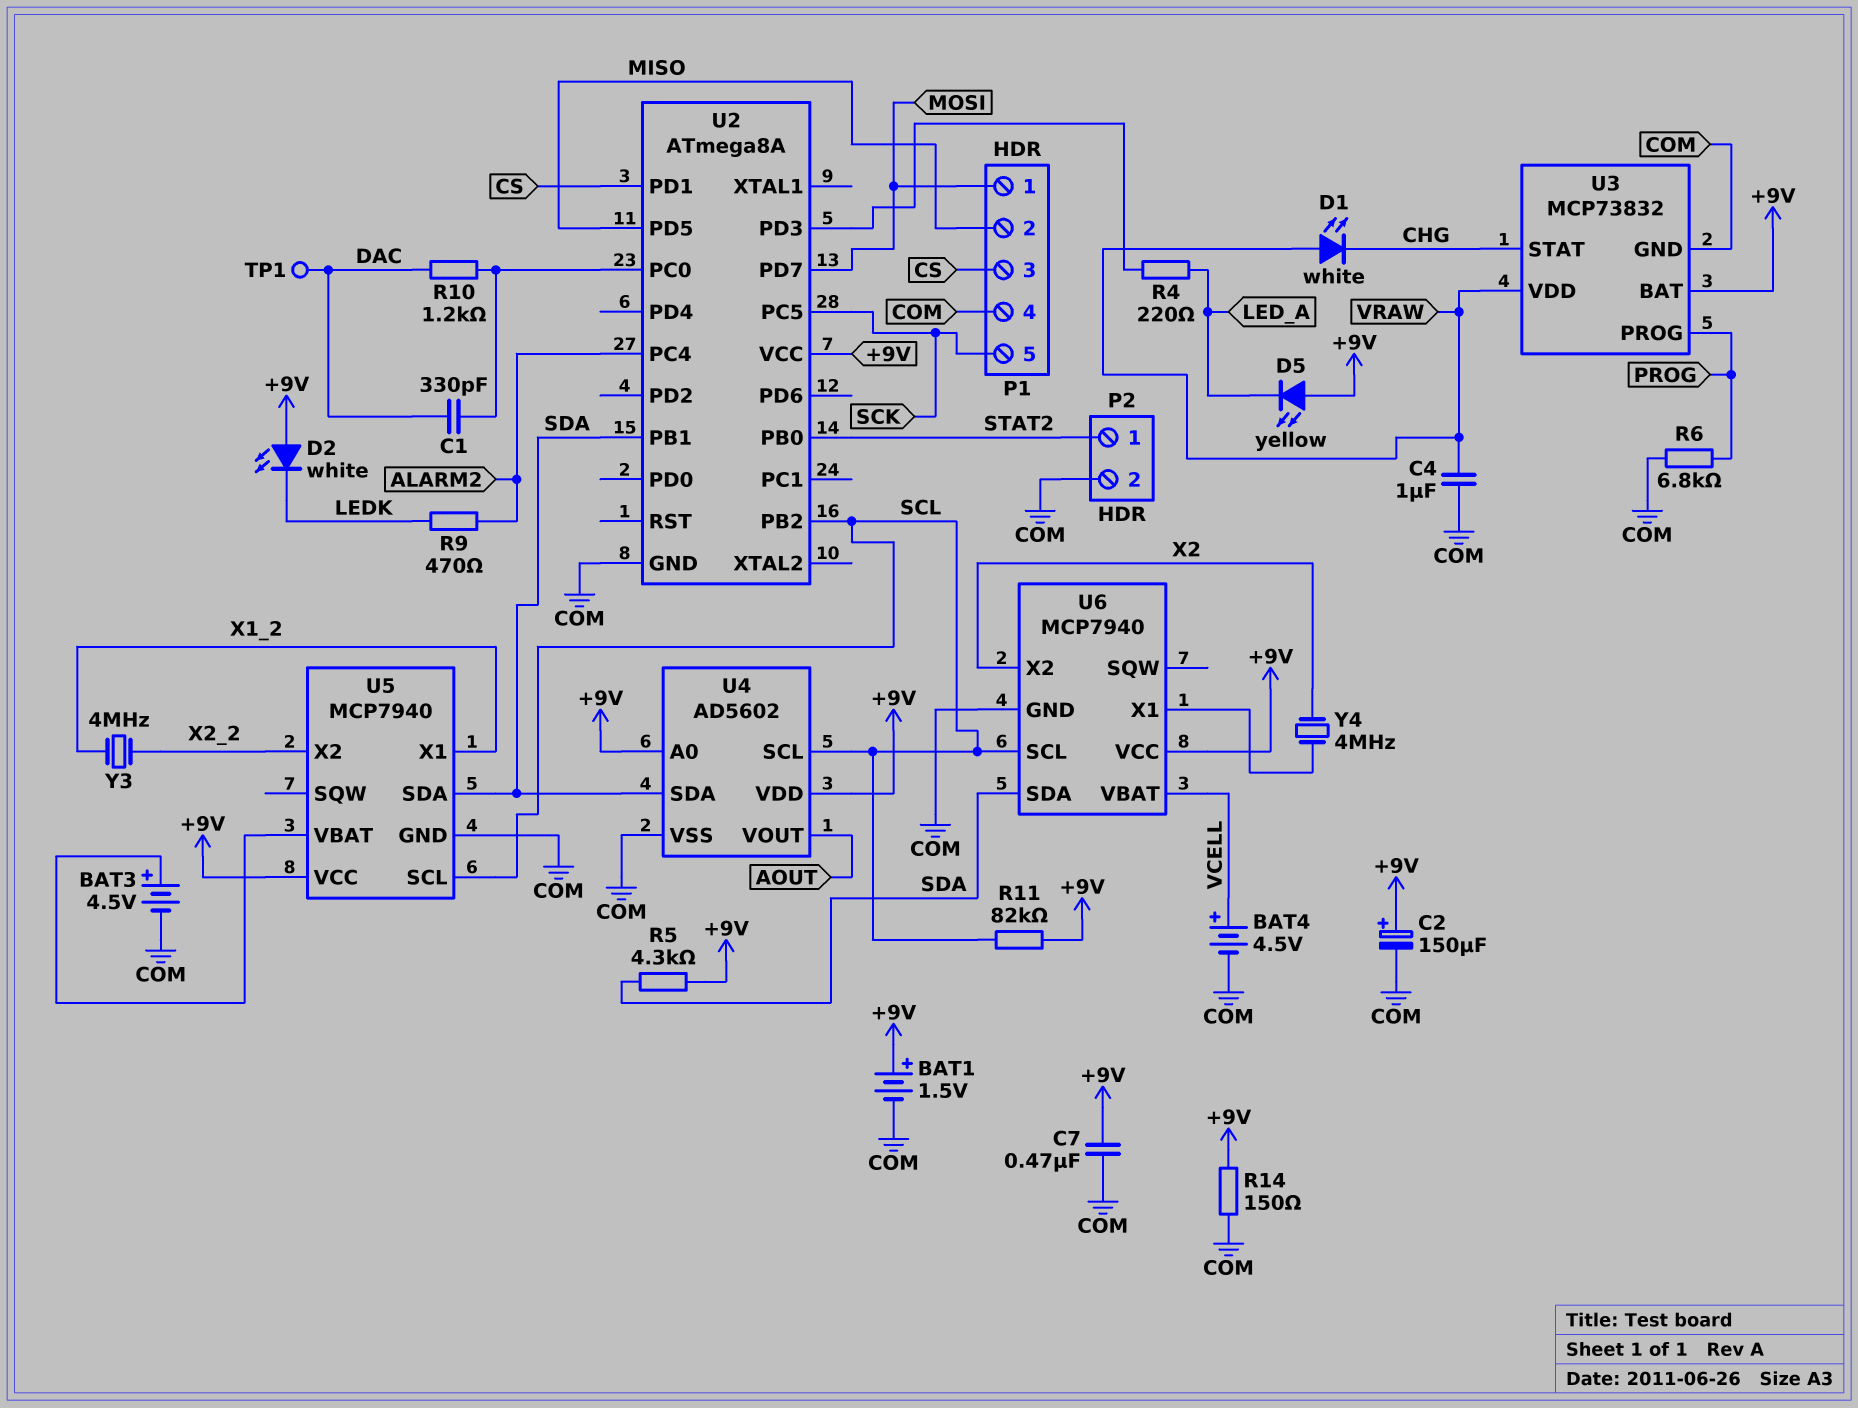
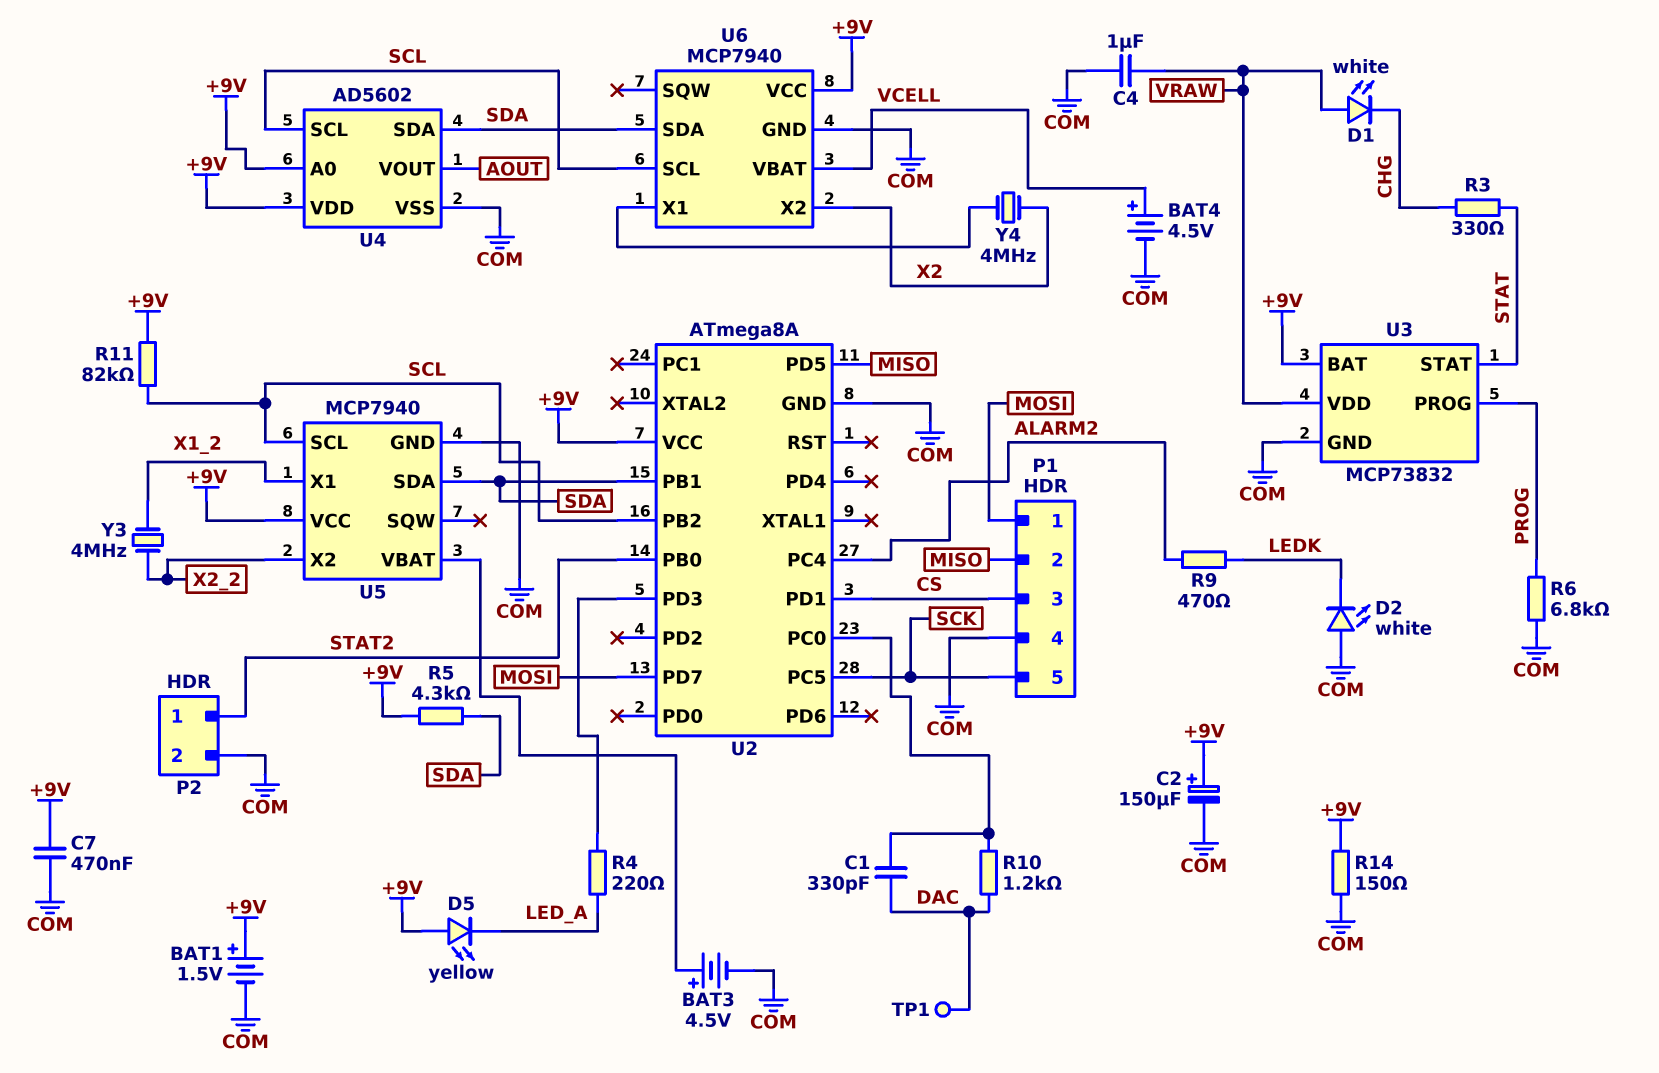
D2: LED white (A +9V, K LEDK) -> LED white (A COM, K LEDK)
R3: none -> 330 (CHG, STAT)
U3 pin STAT: CHG -> STAT

